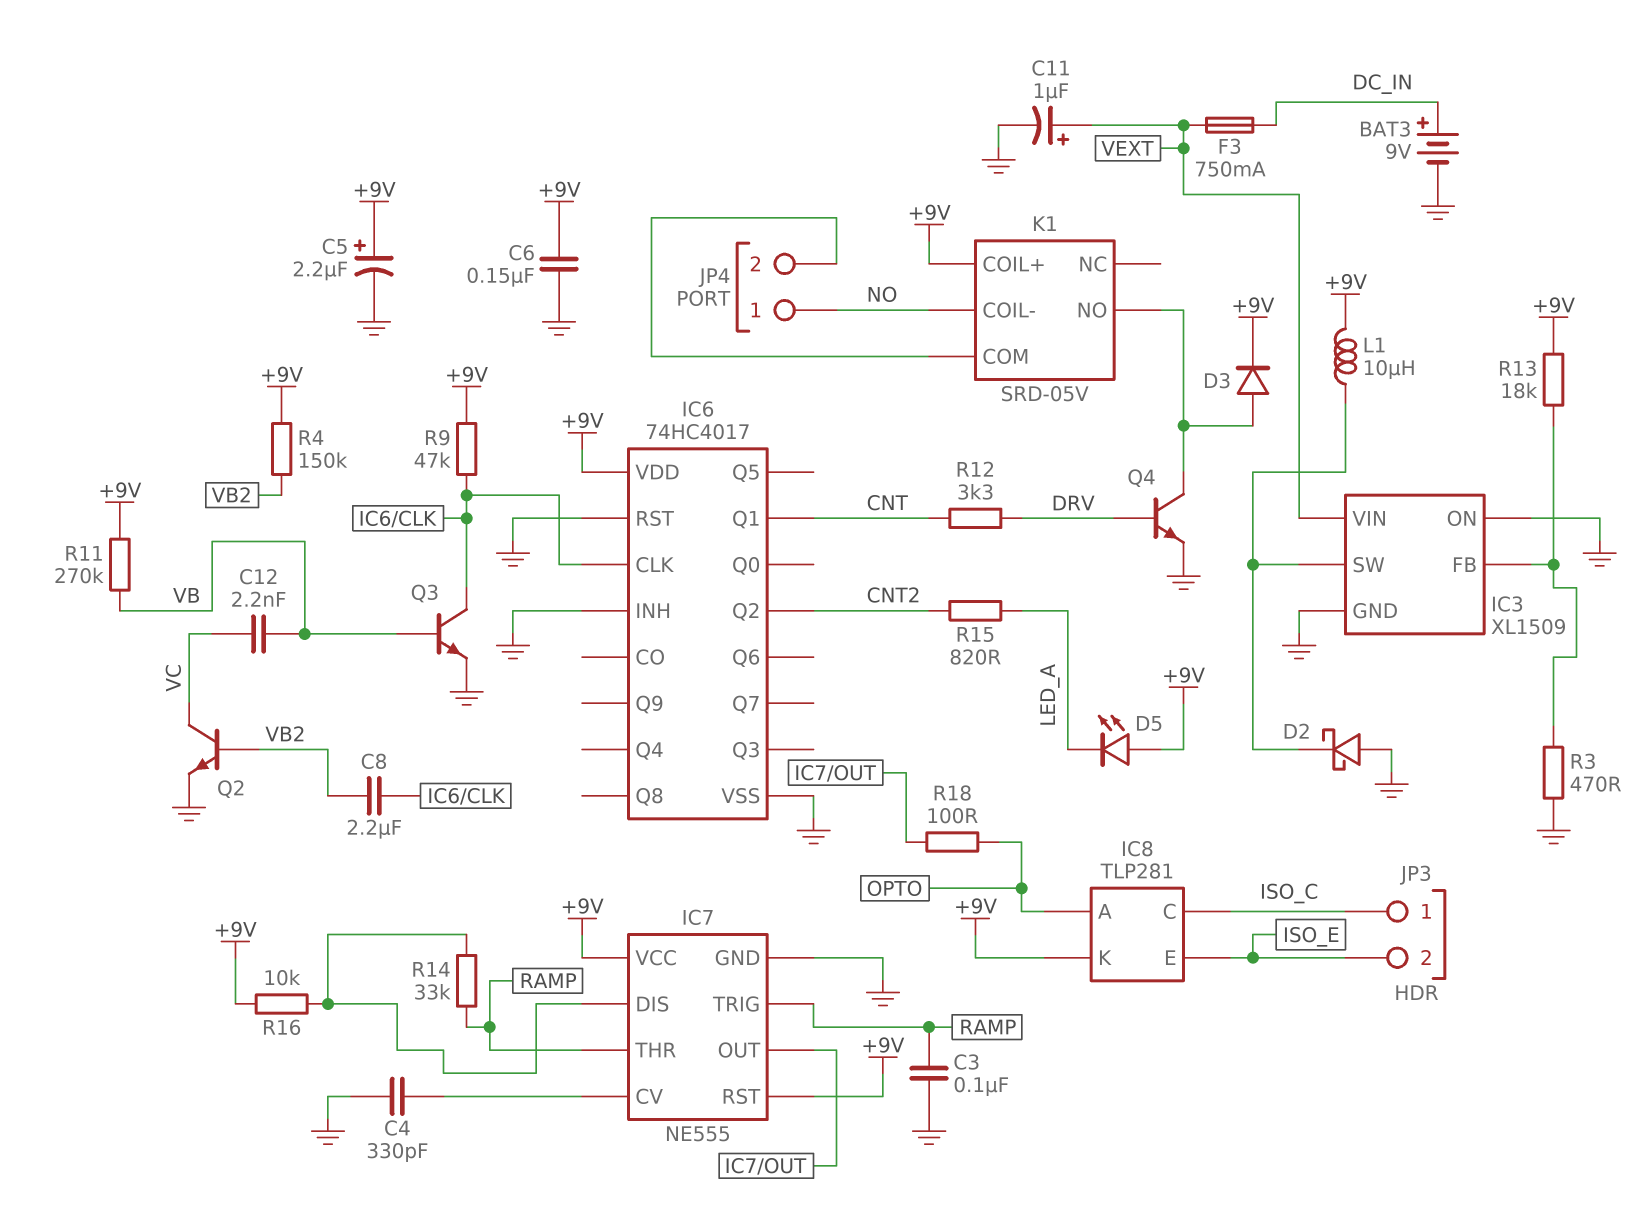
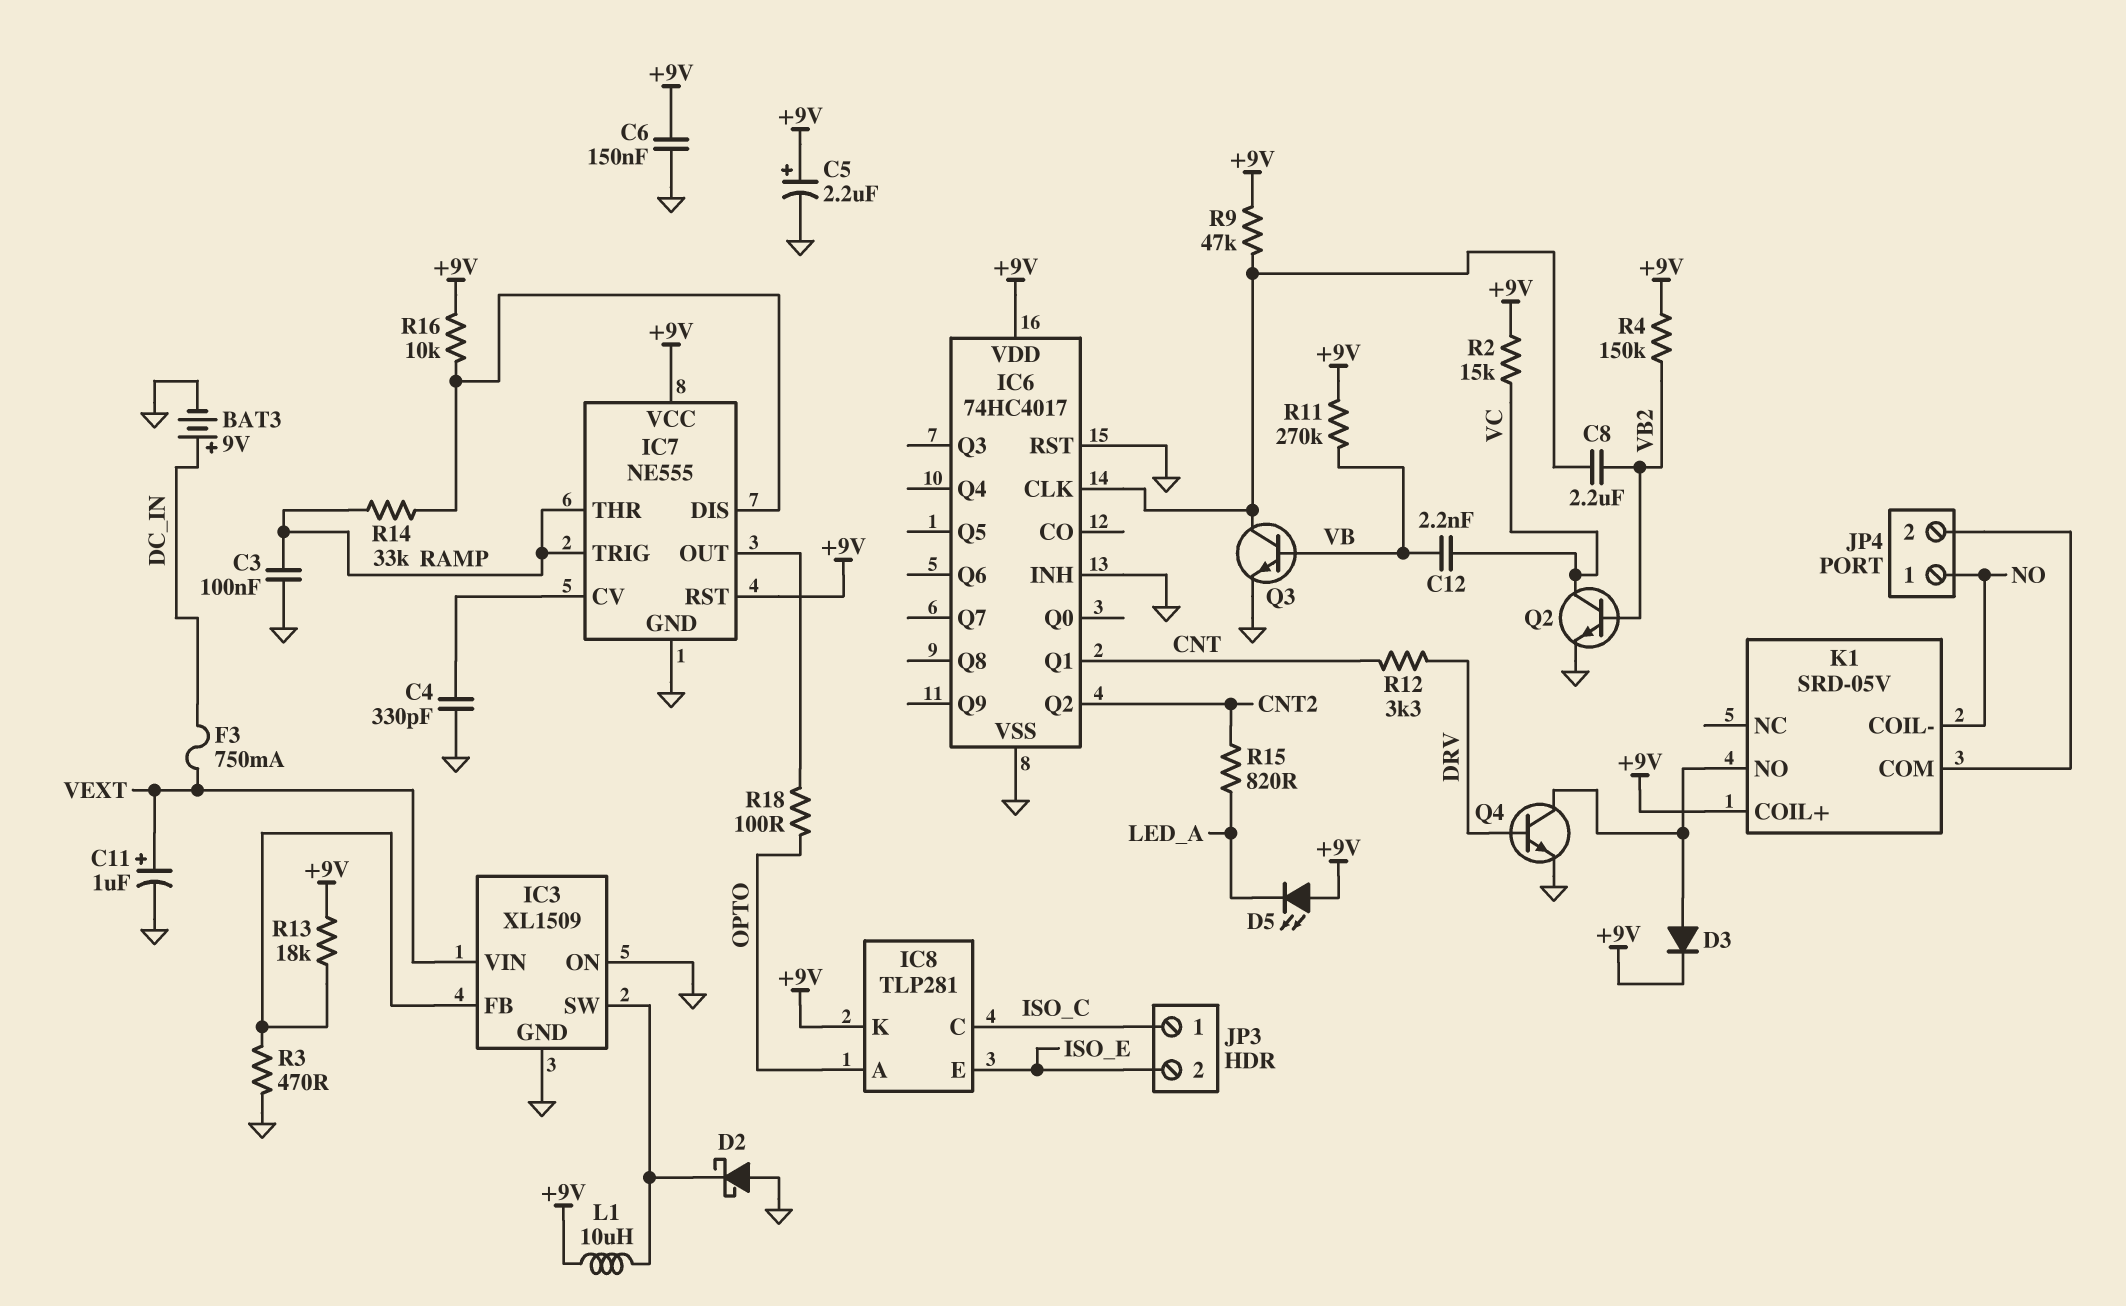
R2: none -> 15k (+9V, VC)

